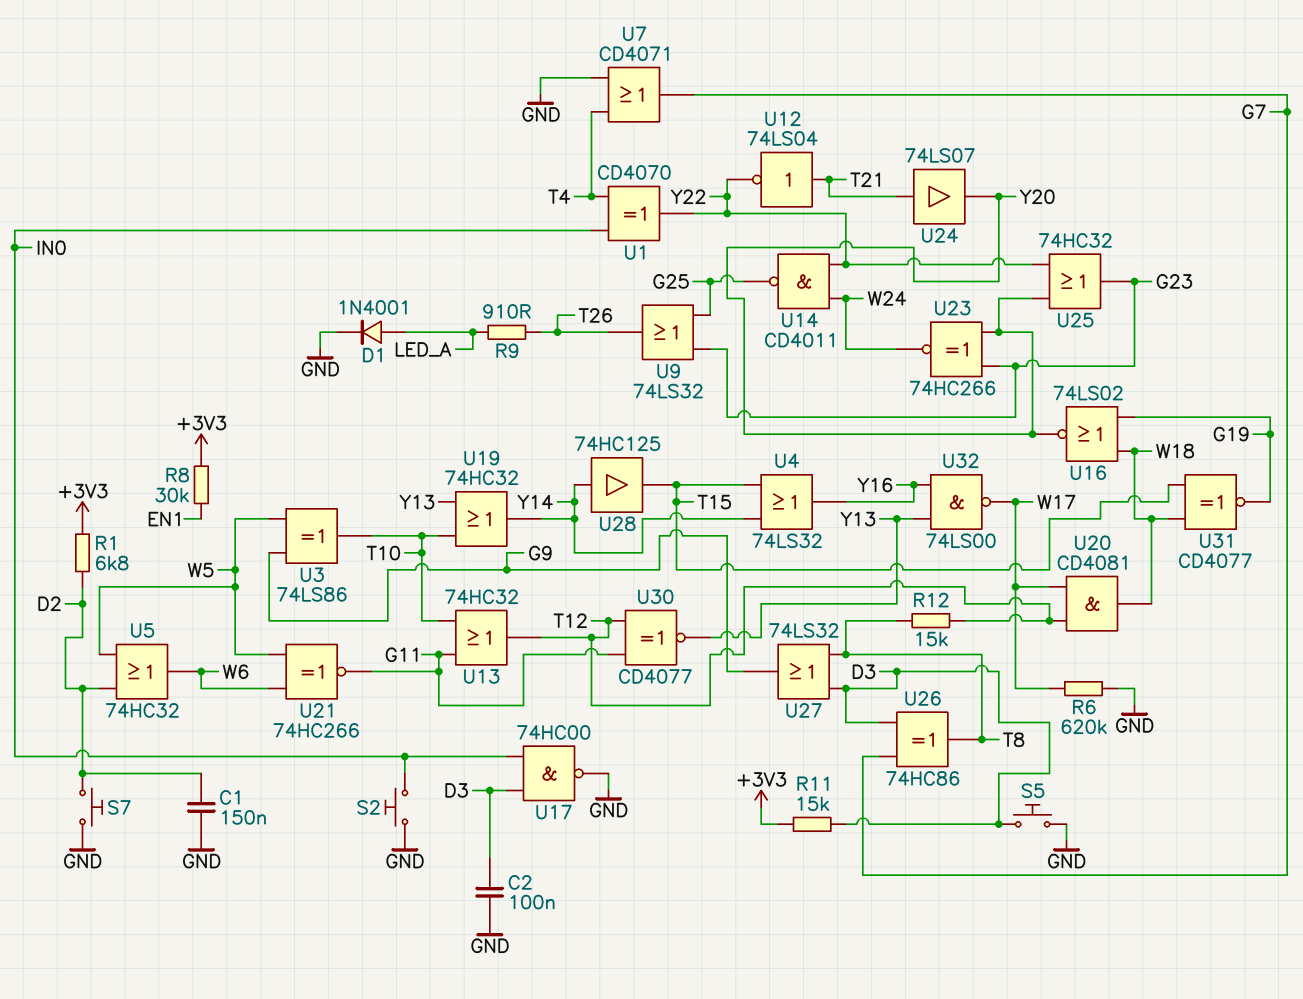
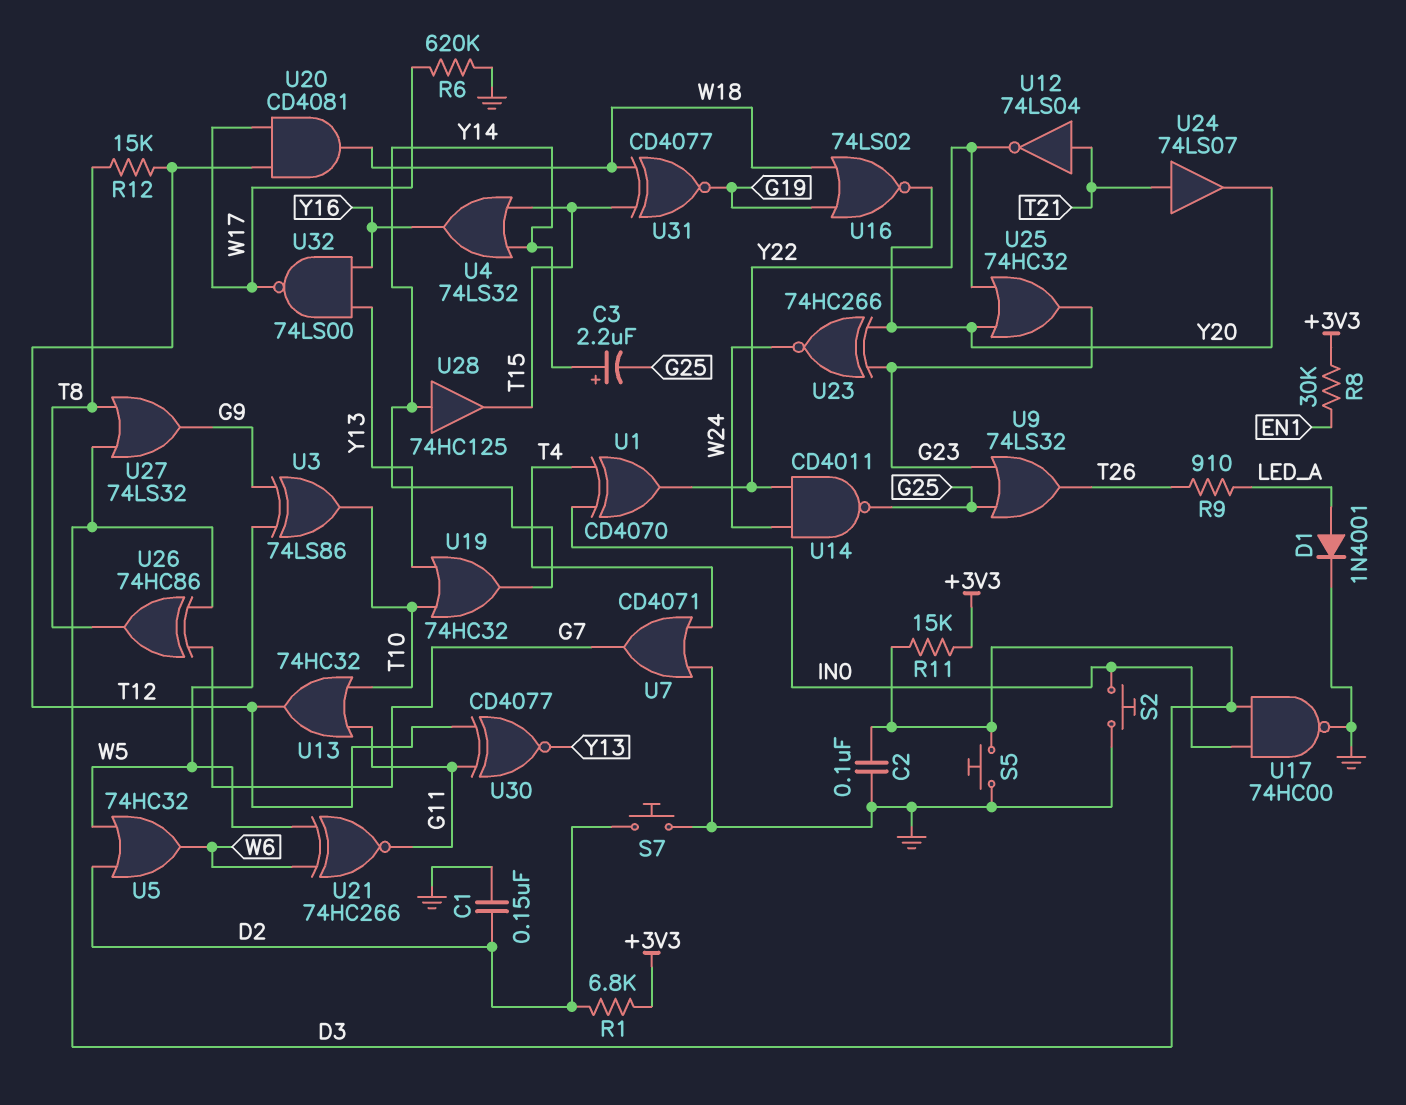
C3: none -> 2.2uF (plus Y14, minus G25)

